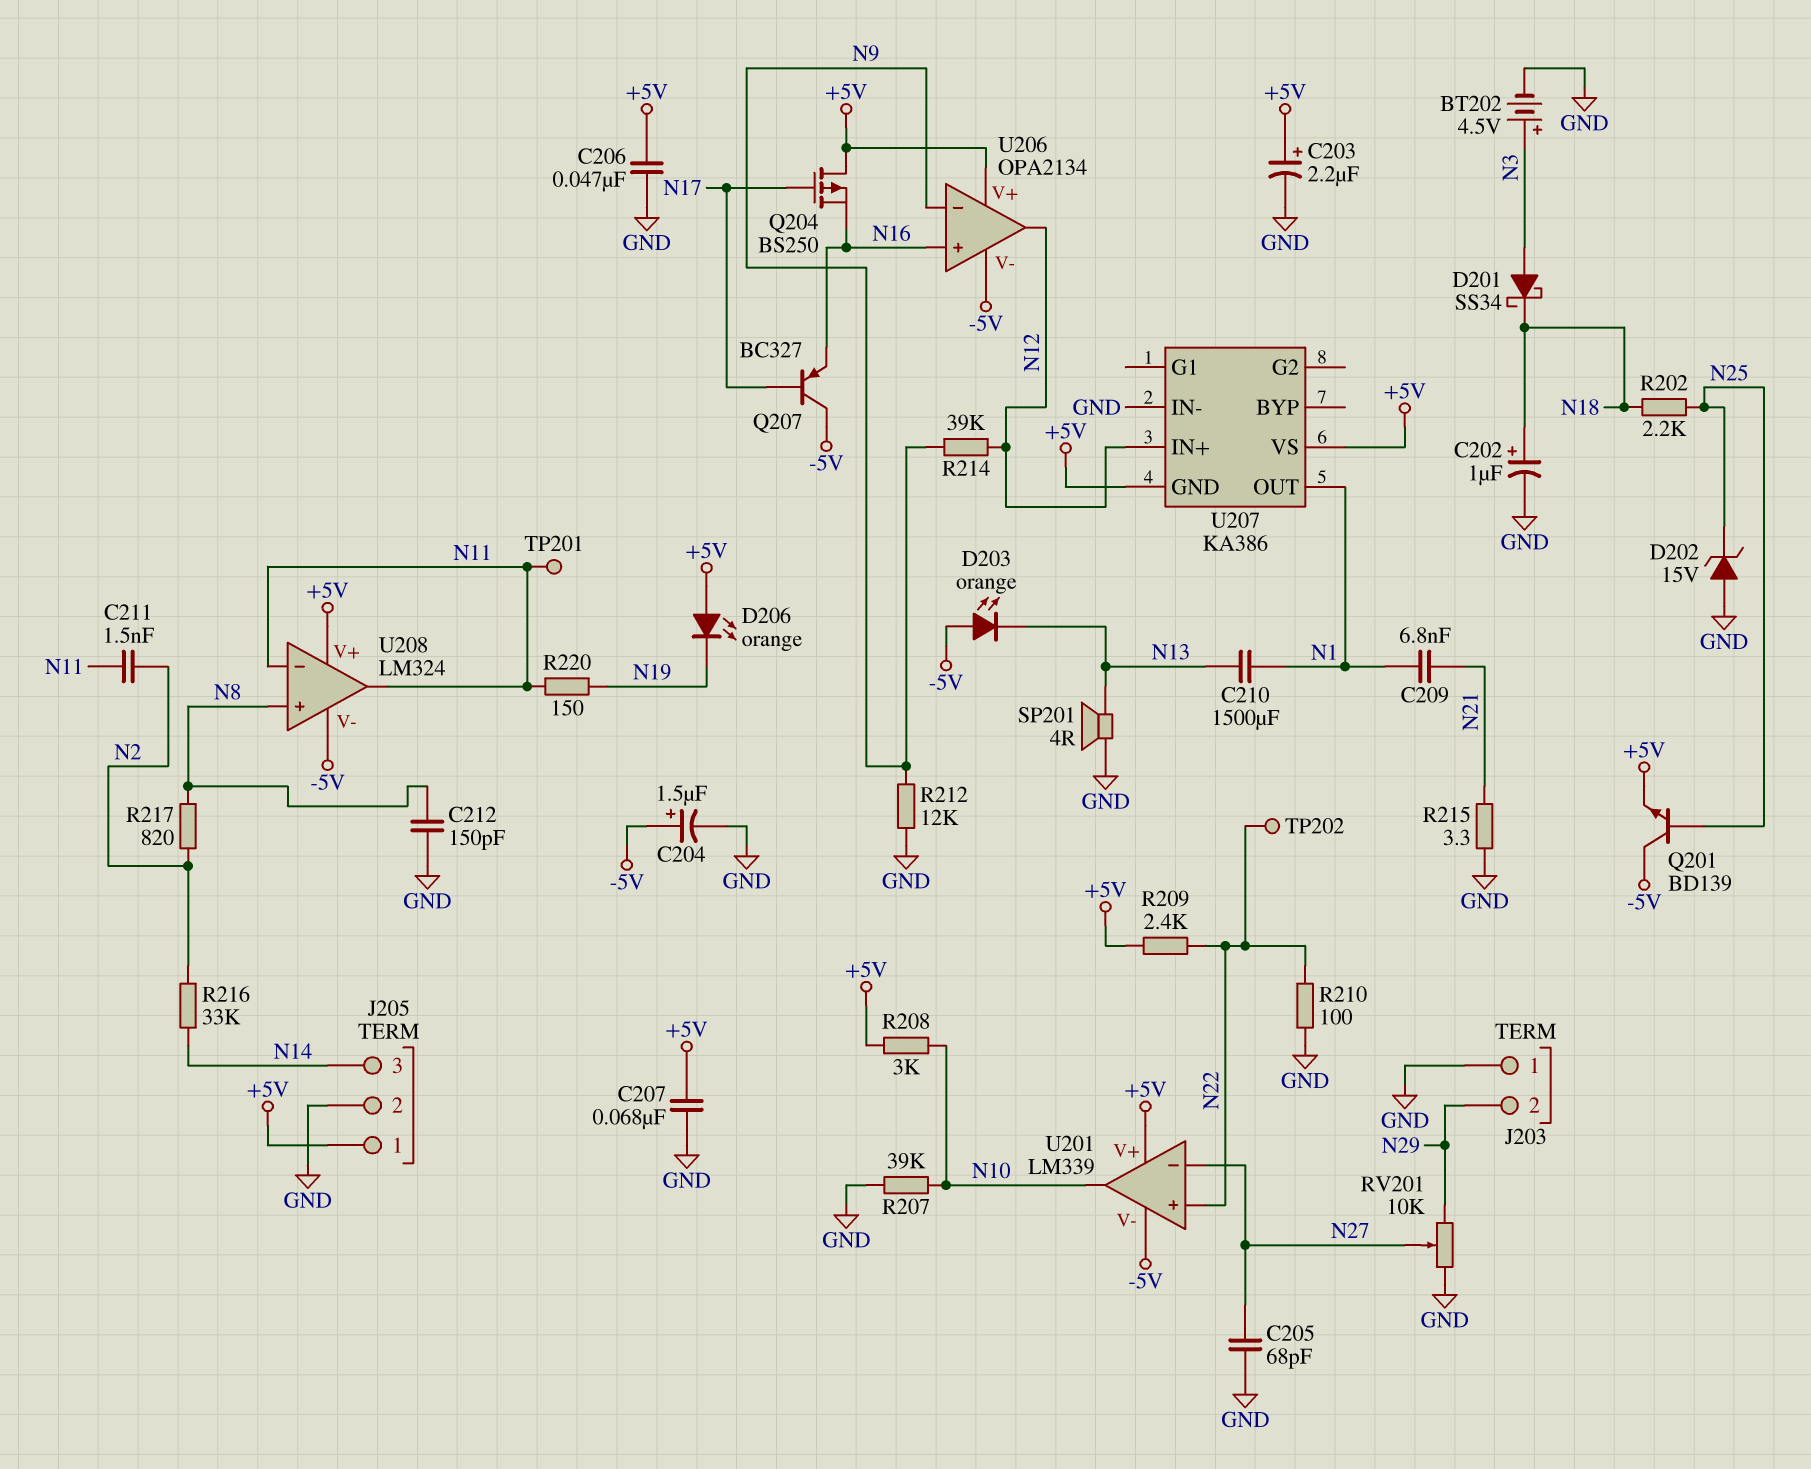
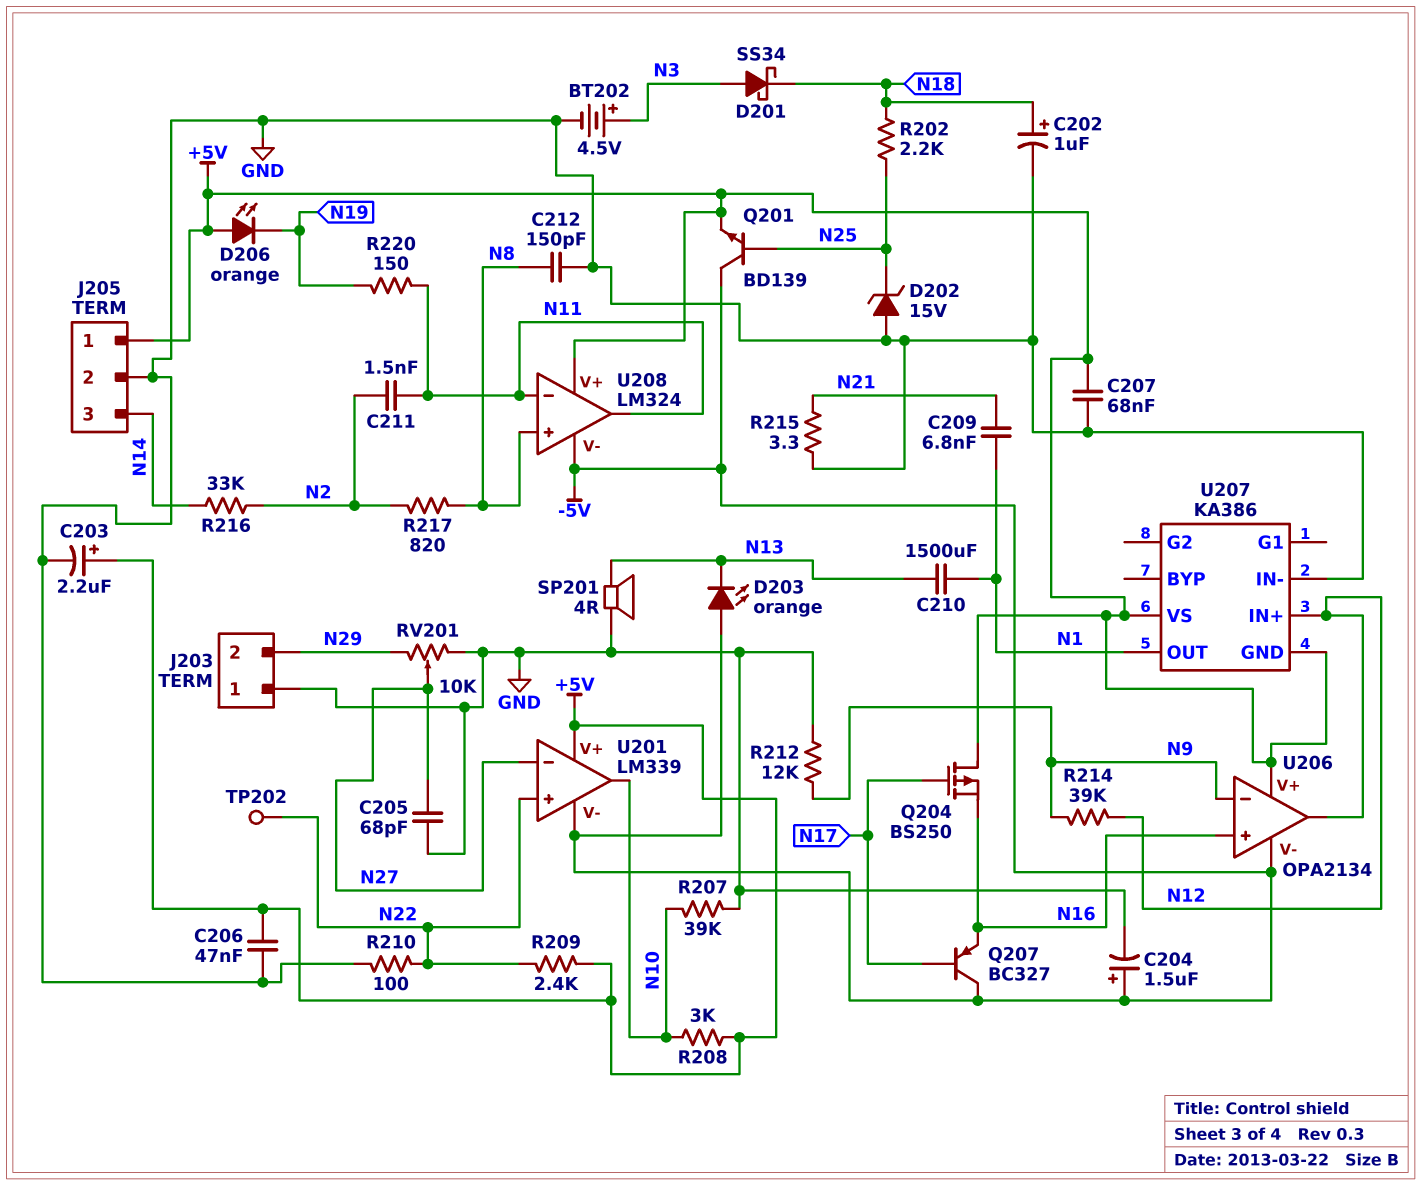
TP201: test point (N11) -> none

